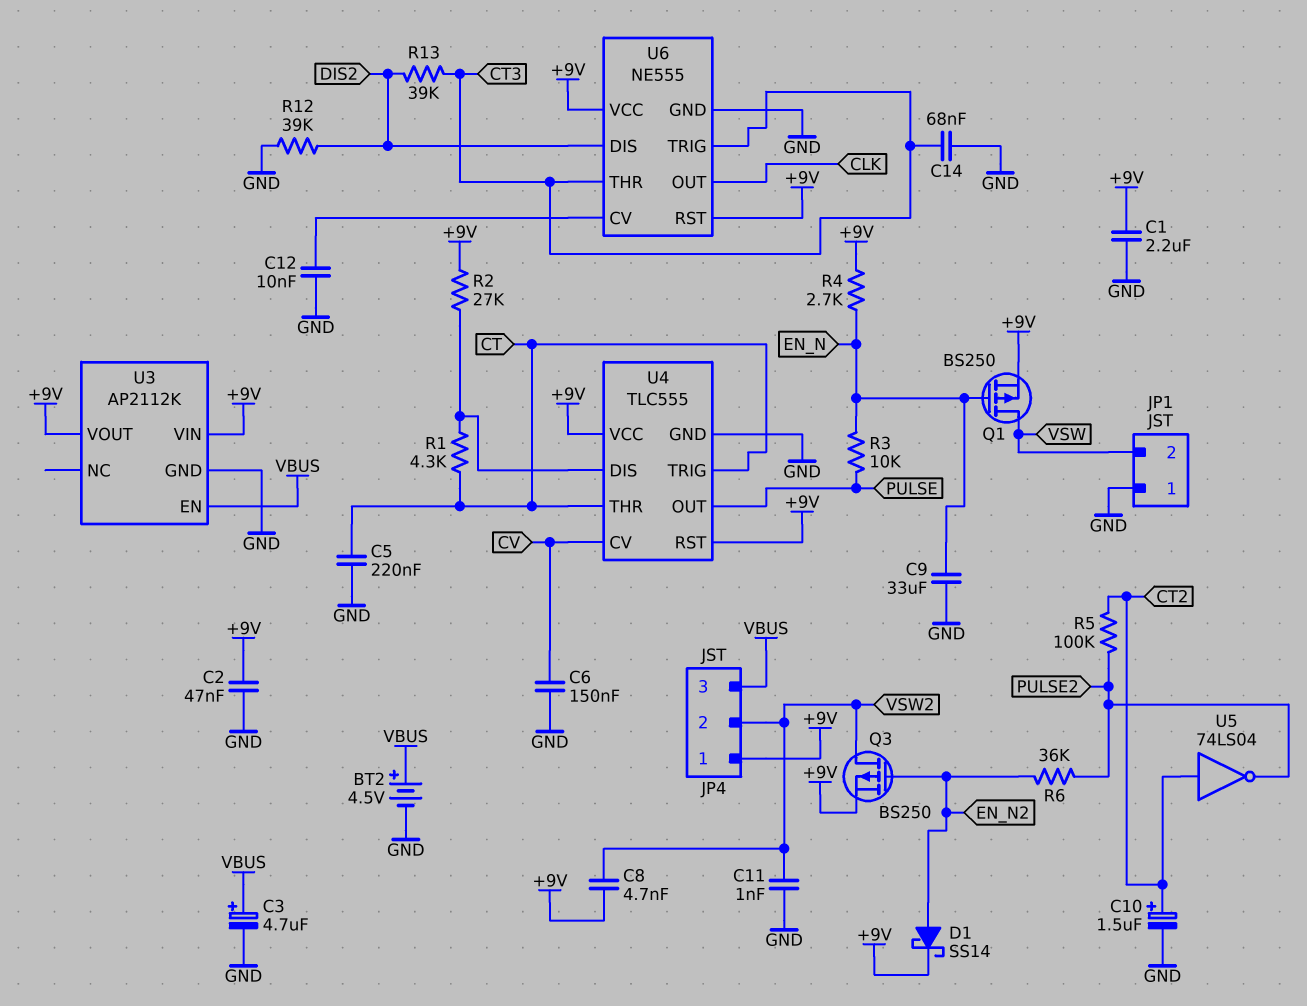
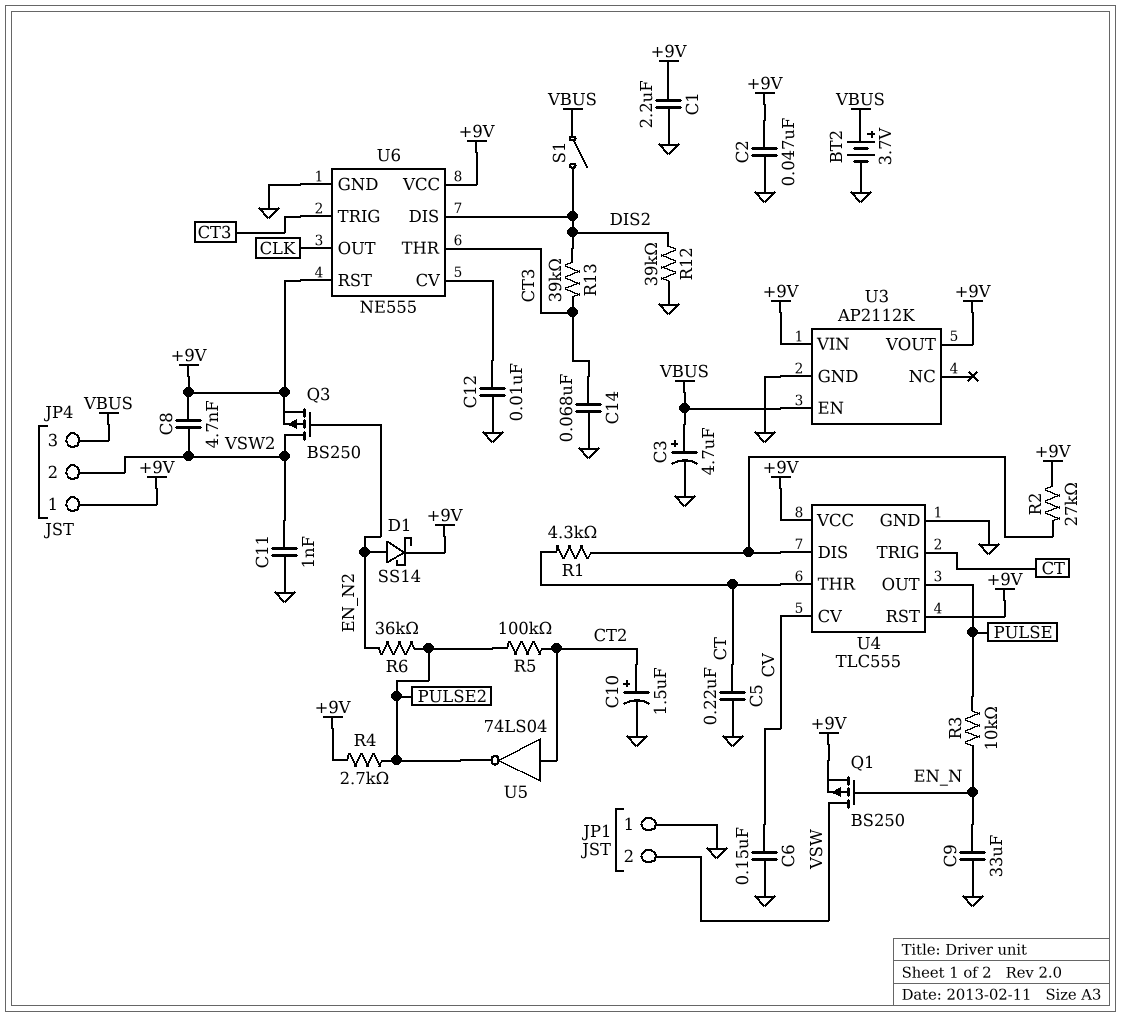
BT2: 4.5V (plus VBUS, minus GND) -> 3.7V (plus VBUS, minus GND)
R4: 2.7k (+9V, EN_N) -> 2.7k (+9V, PULSE2)
S1: none -> switch (DIS2, VBUS)

